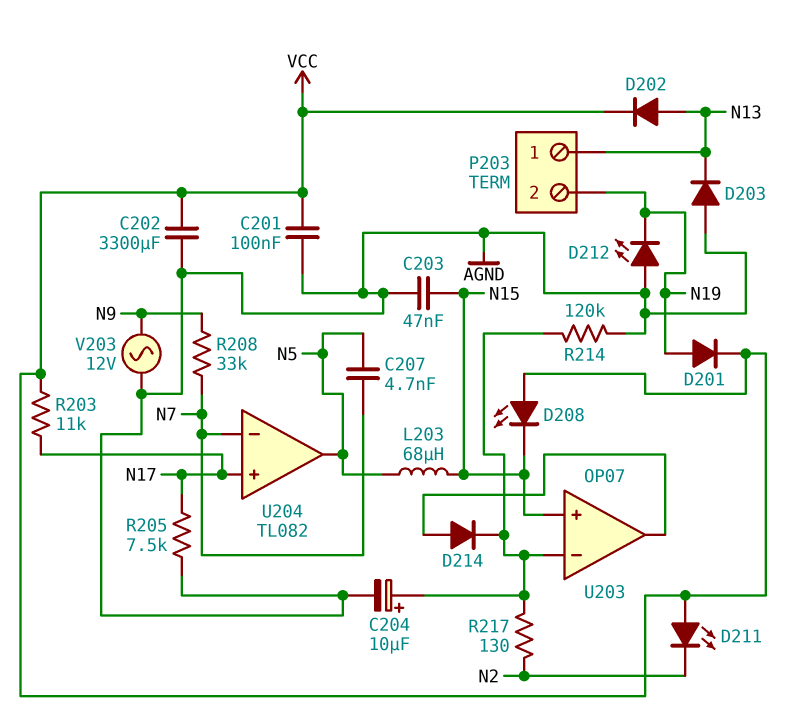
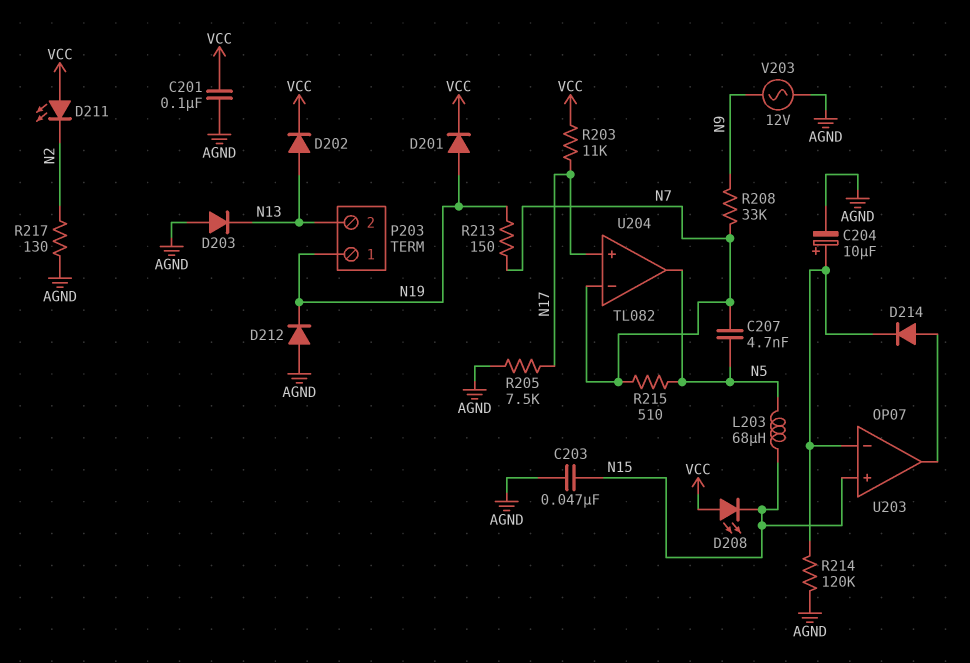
C202: 3300uF (AGND, VCC) -> none
D212: LED (A AGND, K N19) -> diode (A AGND, K N19)
P203 pin 1: N13 -> N19
P203 pin 2: N19 -> N13
R213: none -> 150 (N7, N19)
R215: none -> 510 (N5, N7)
R217: 130 (N2, U203/in-) -> 130 (AGND, N2)

